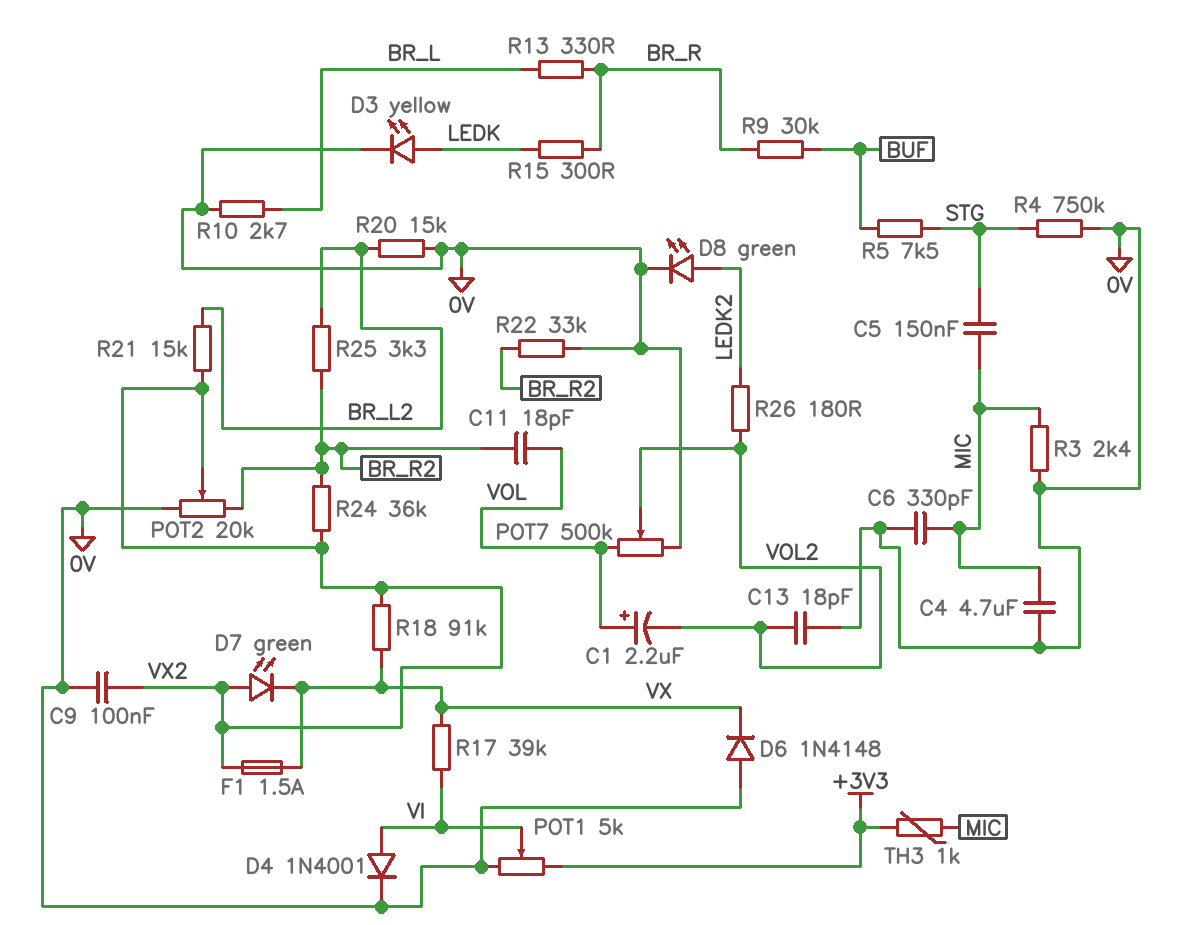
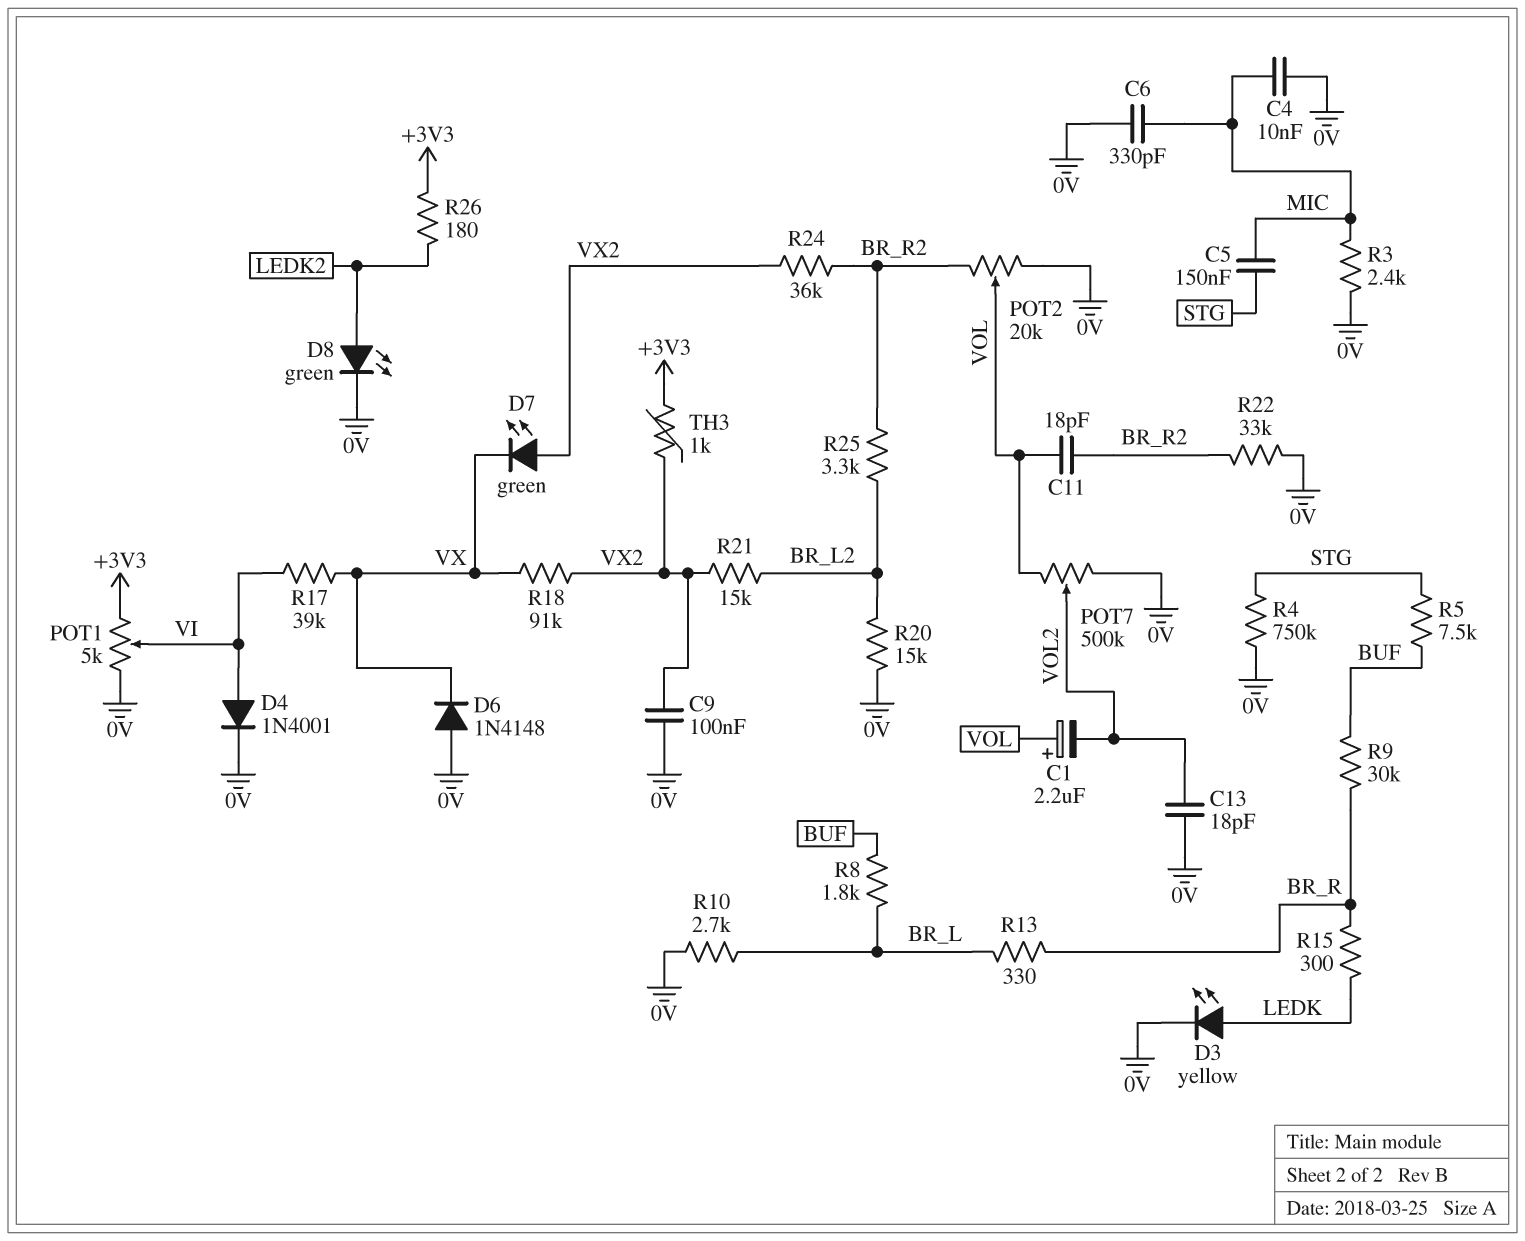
C4: 4.7uF (0V, MIC) -> 10nF (0V, MIC)
F1: 1.5A (VX, VX2) -> none
POT2: 20k (0V, BR_R2, wiper VX2) -> 20k (0V, BR_R2, wiper VOL)
R8: none -> 1.8k (BR_L, BUF)
R26: 180 (LEDK2, VOL2) -> 180 (+3V3, LEDK2)
TH3: 1k (+3V3, MIC) -> 1k (+3V3, VX2)

